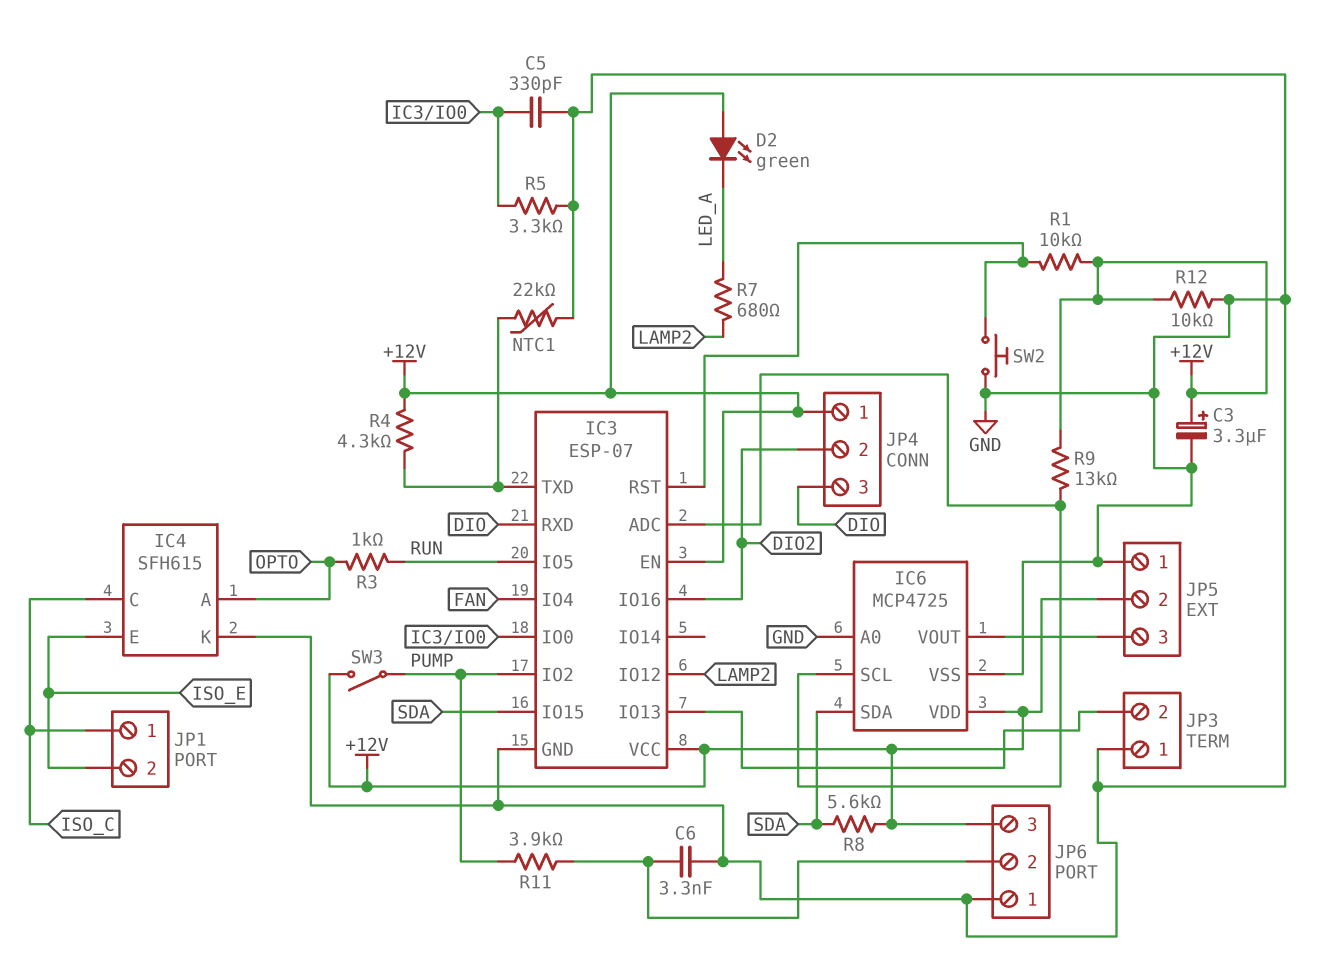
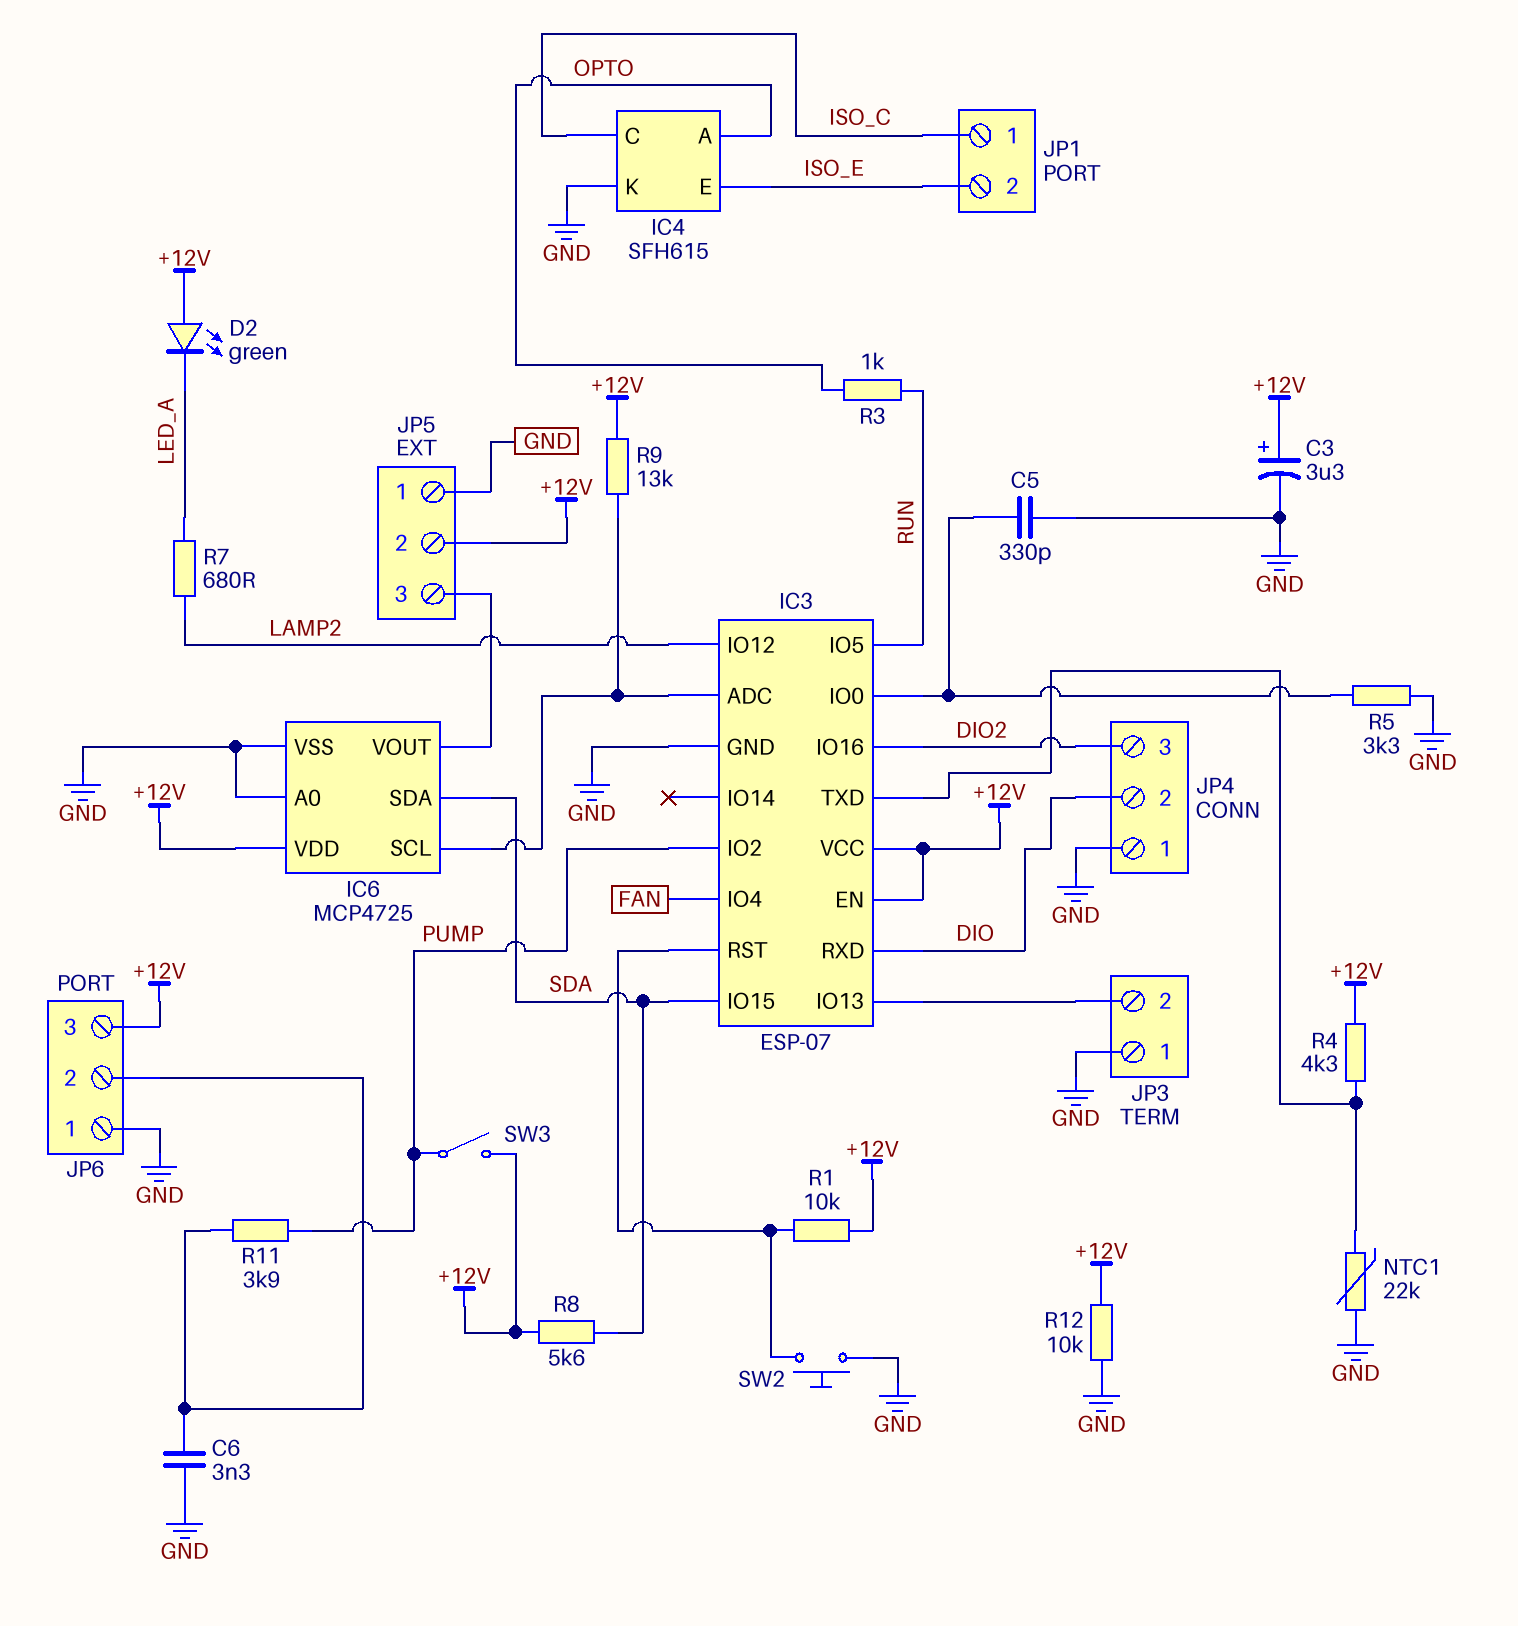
JP4 pin 1: +12V -> GND
JP4 pin 2: DIO2 -> DIO
JP4 pin 3: DIO -> DIO2

